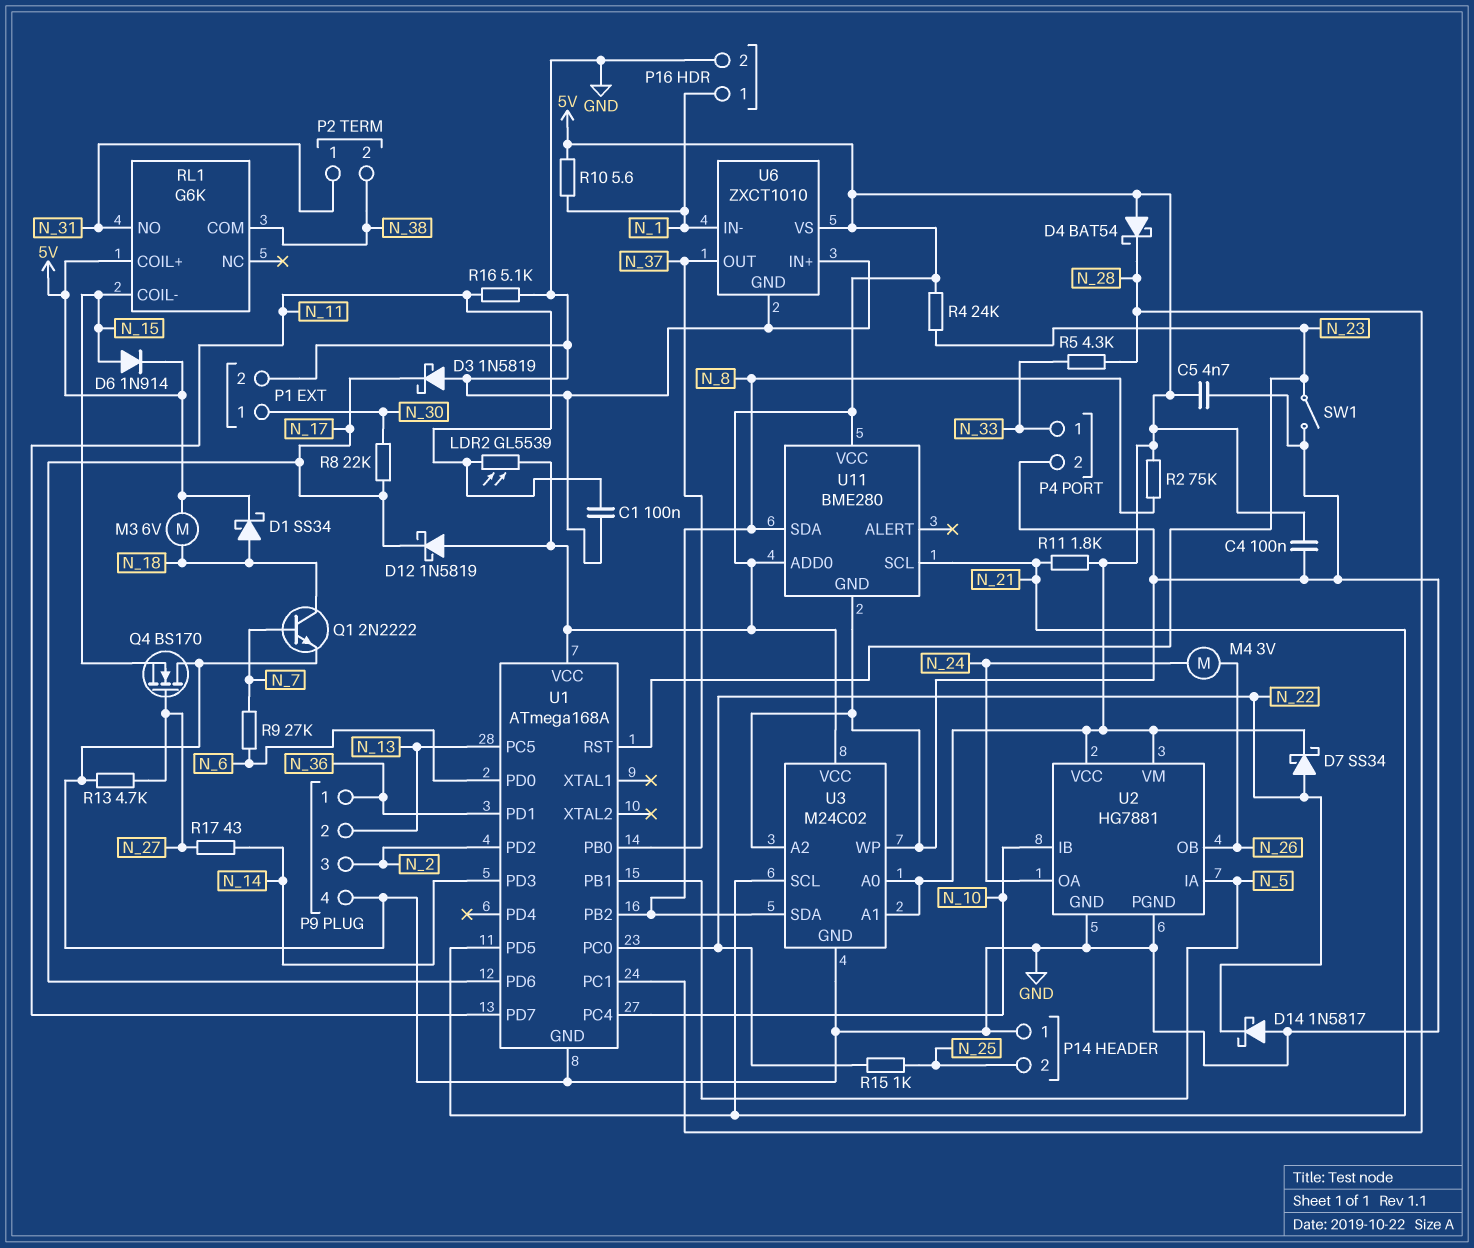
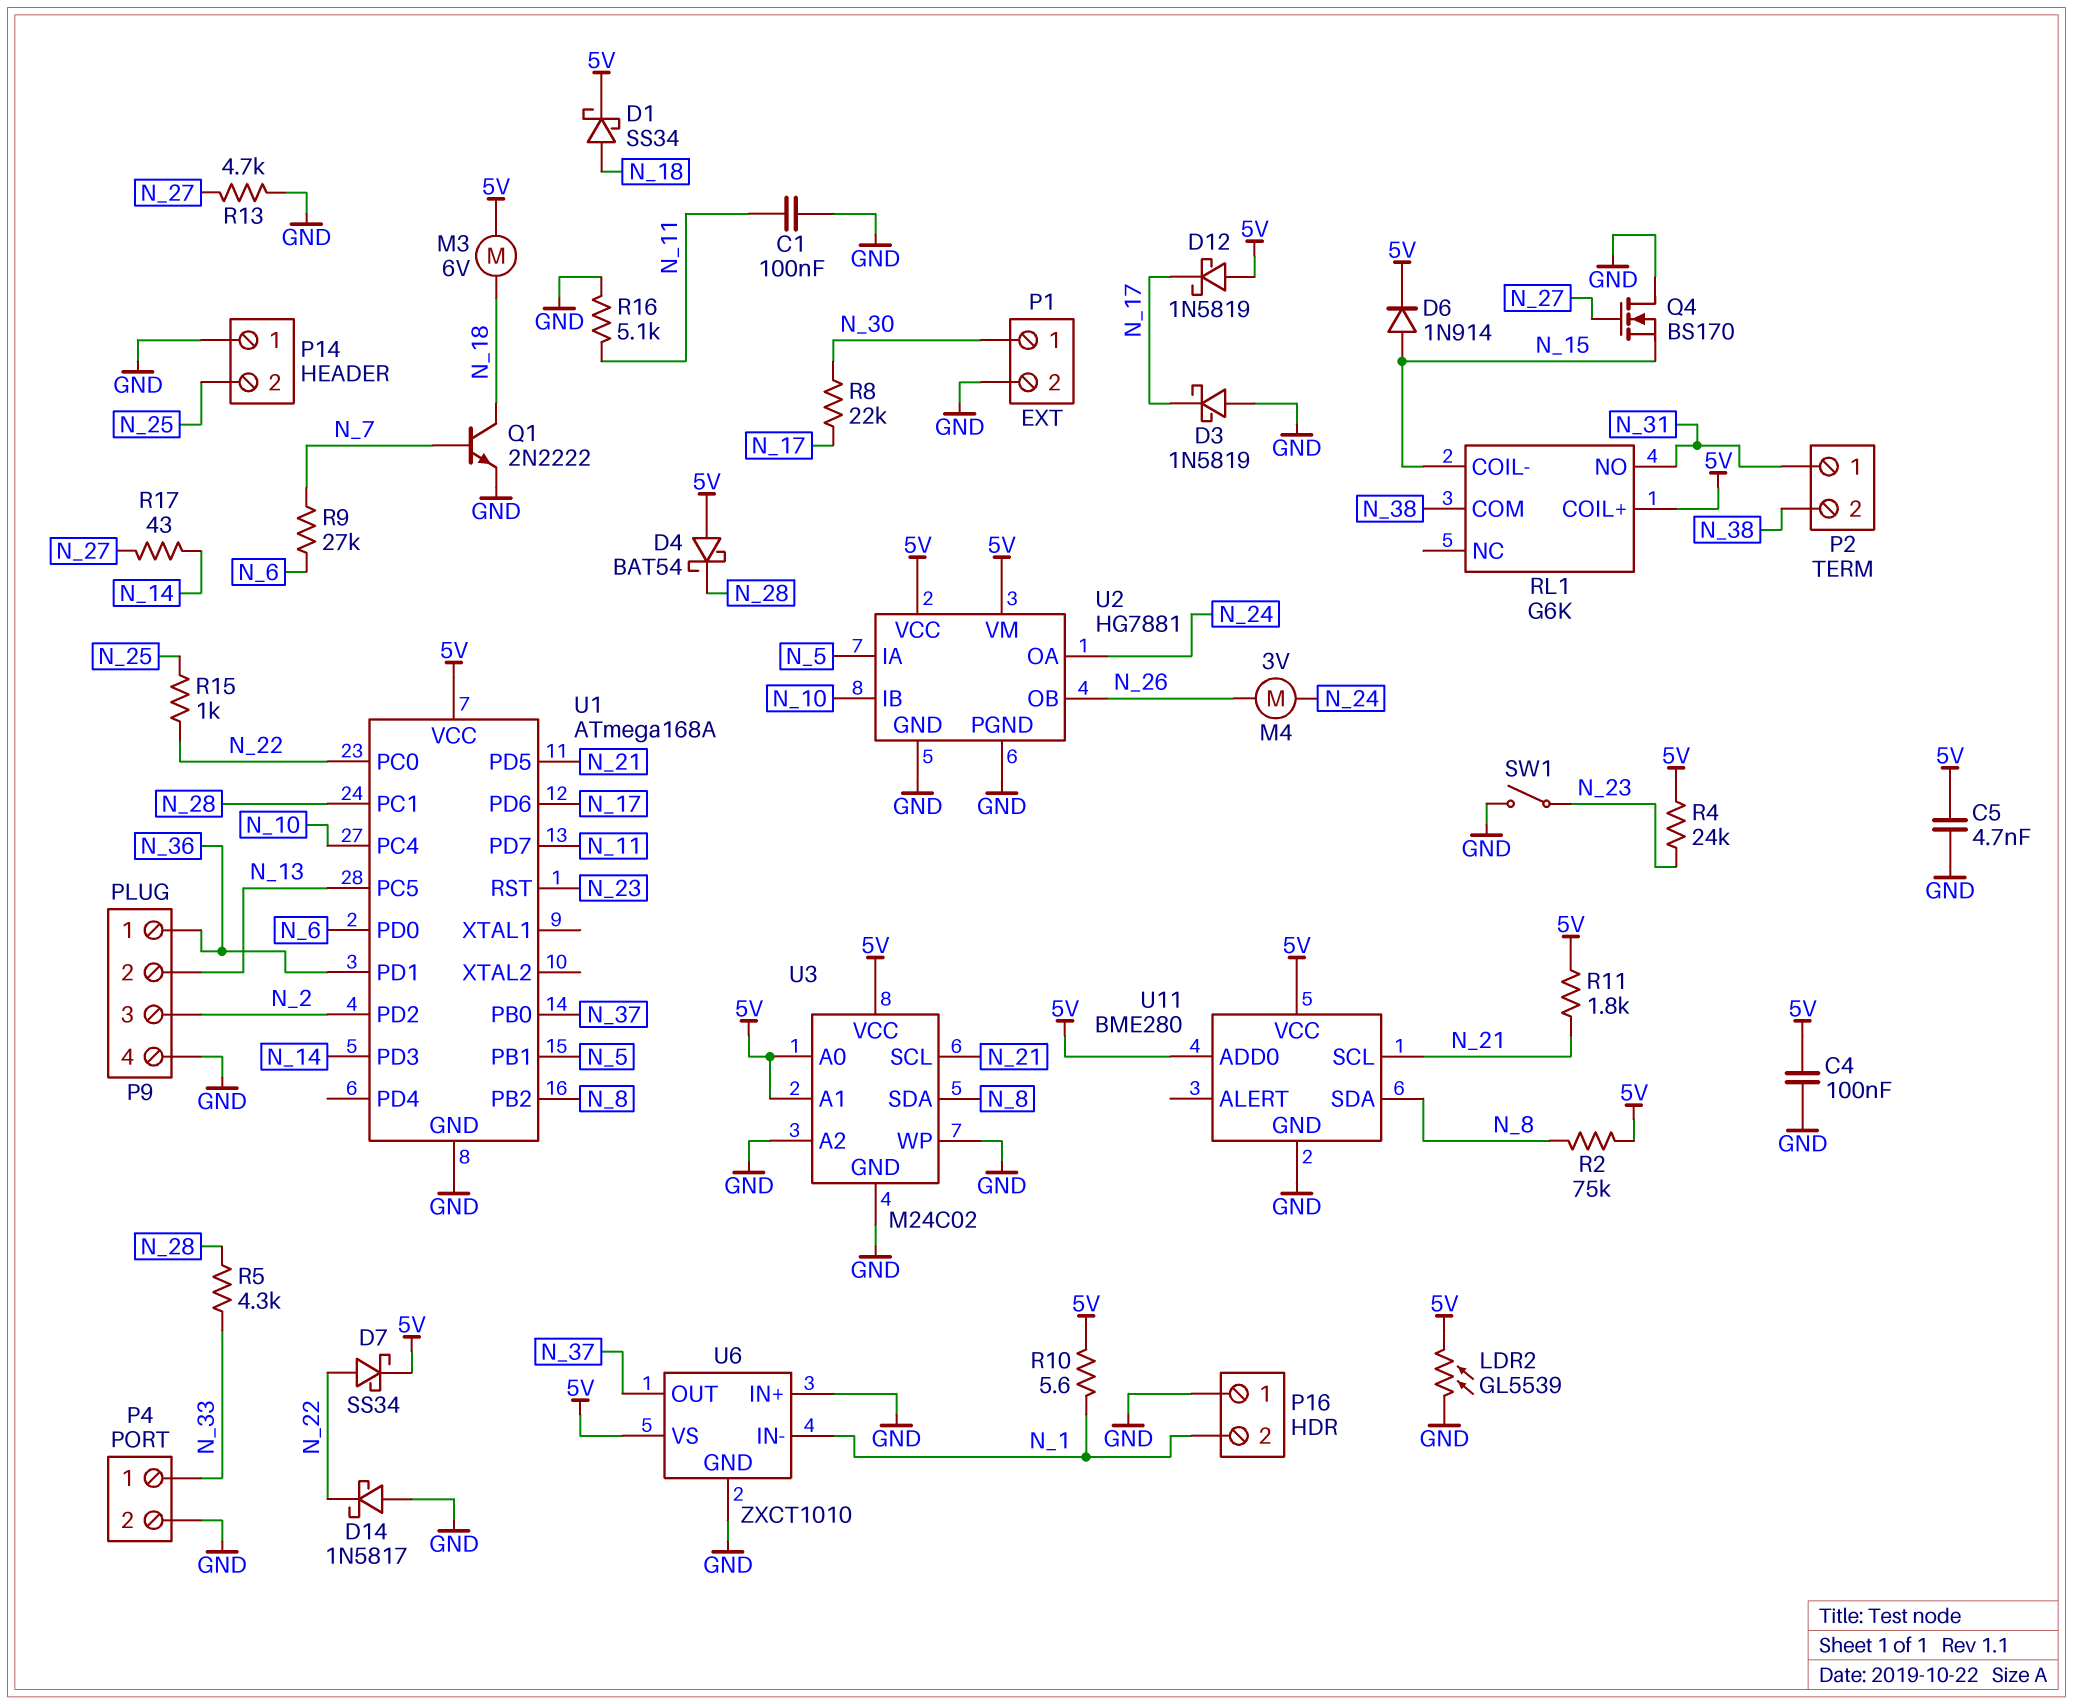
LDR2: GL5539 (5V, N_11) -> GL5539 (5V, GND)
P16 pin 1: N_1 -> GND
P16 pin 2: GND -> N_1

